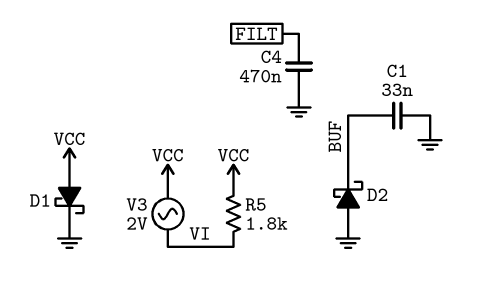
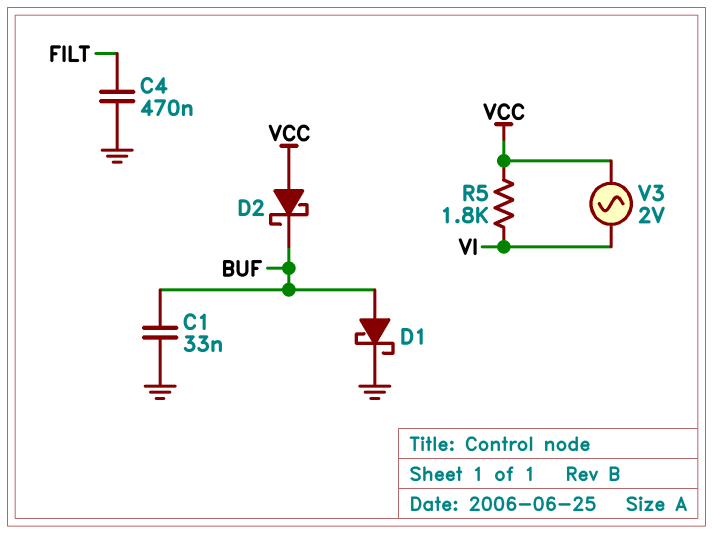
D1: schottky (A VCC, K GND) -> schottky (A BUF, K GND)
D2: schottky (A GND, K BUF) -> schottky (A VCC, K BUF)

